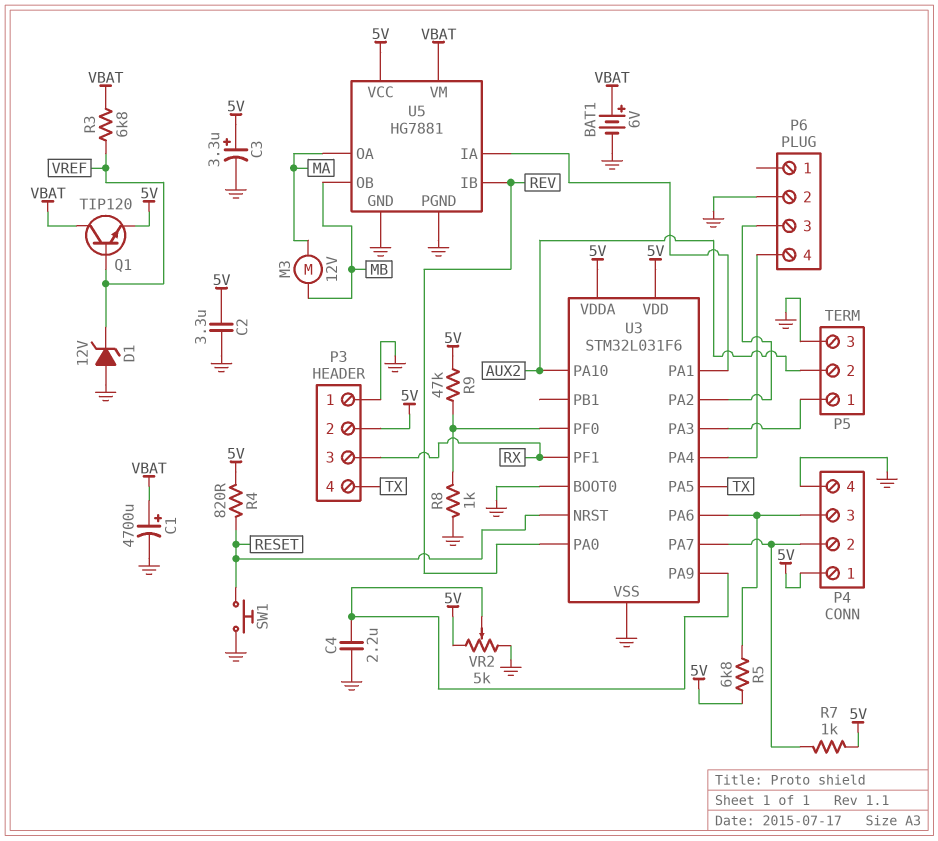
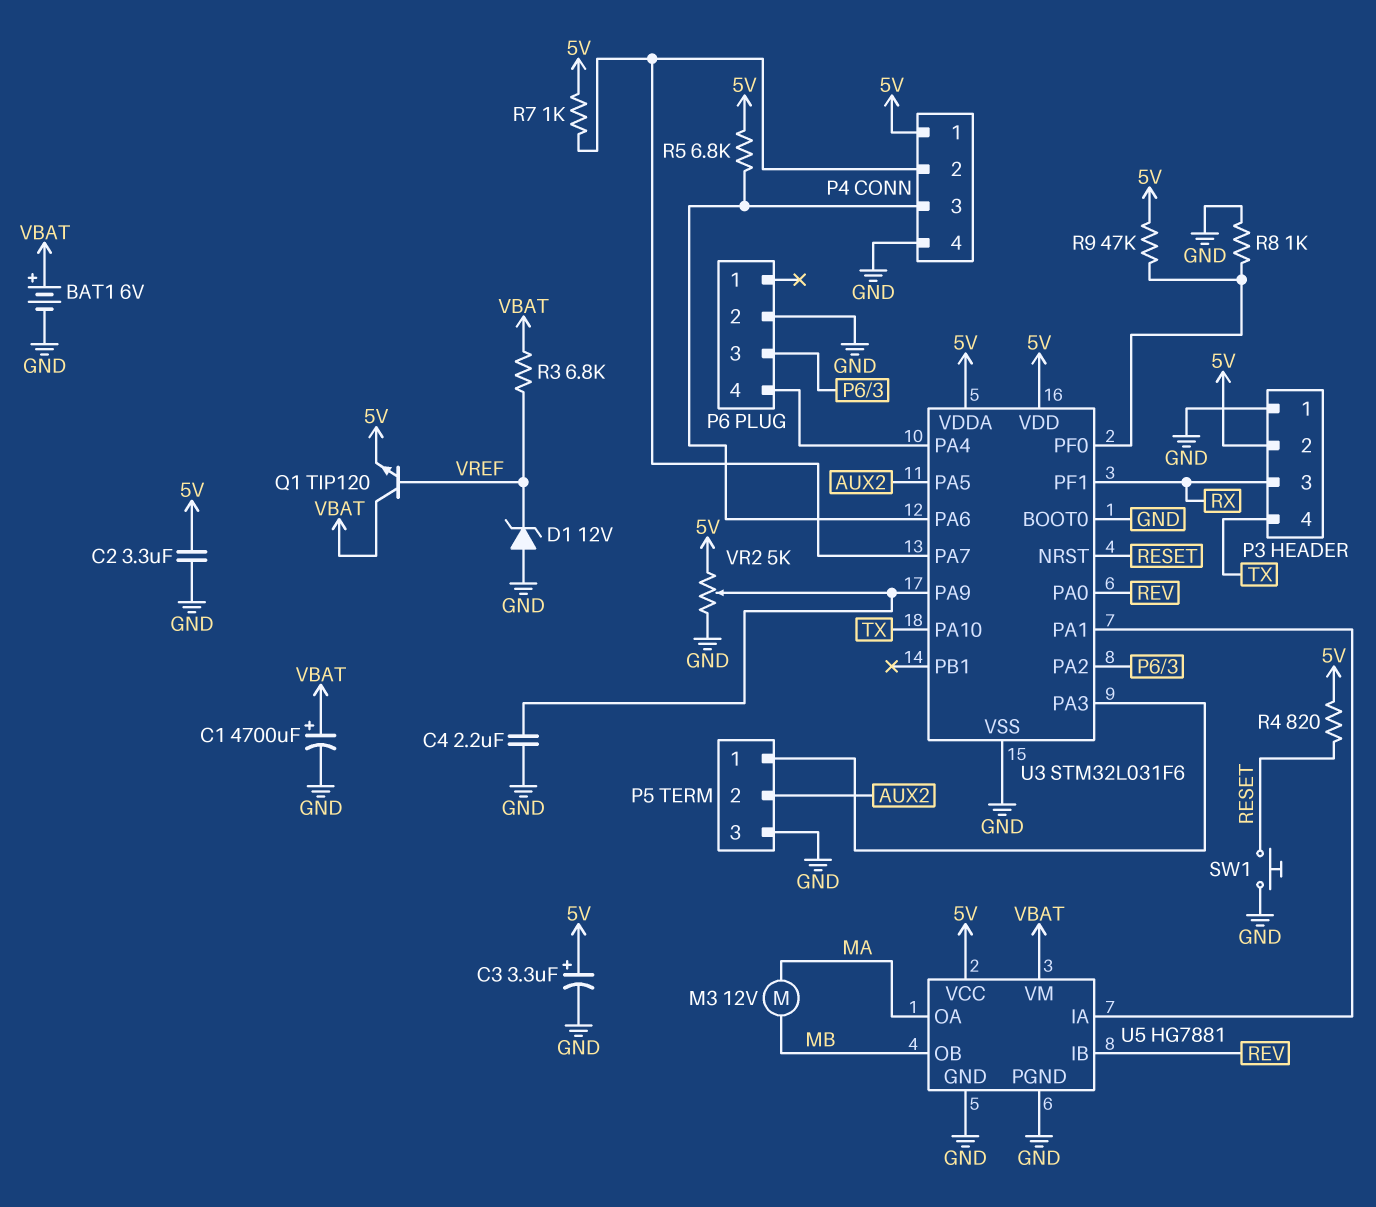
U3 pin PA5: TX -> AUX2
U3 pin PA10: AUX2 -> TX

